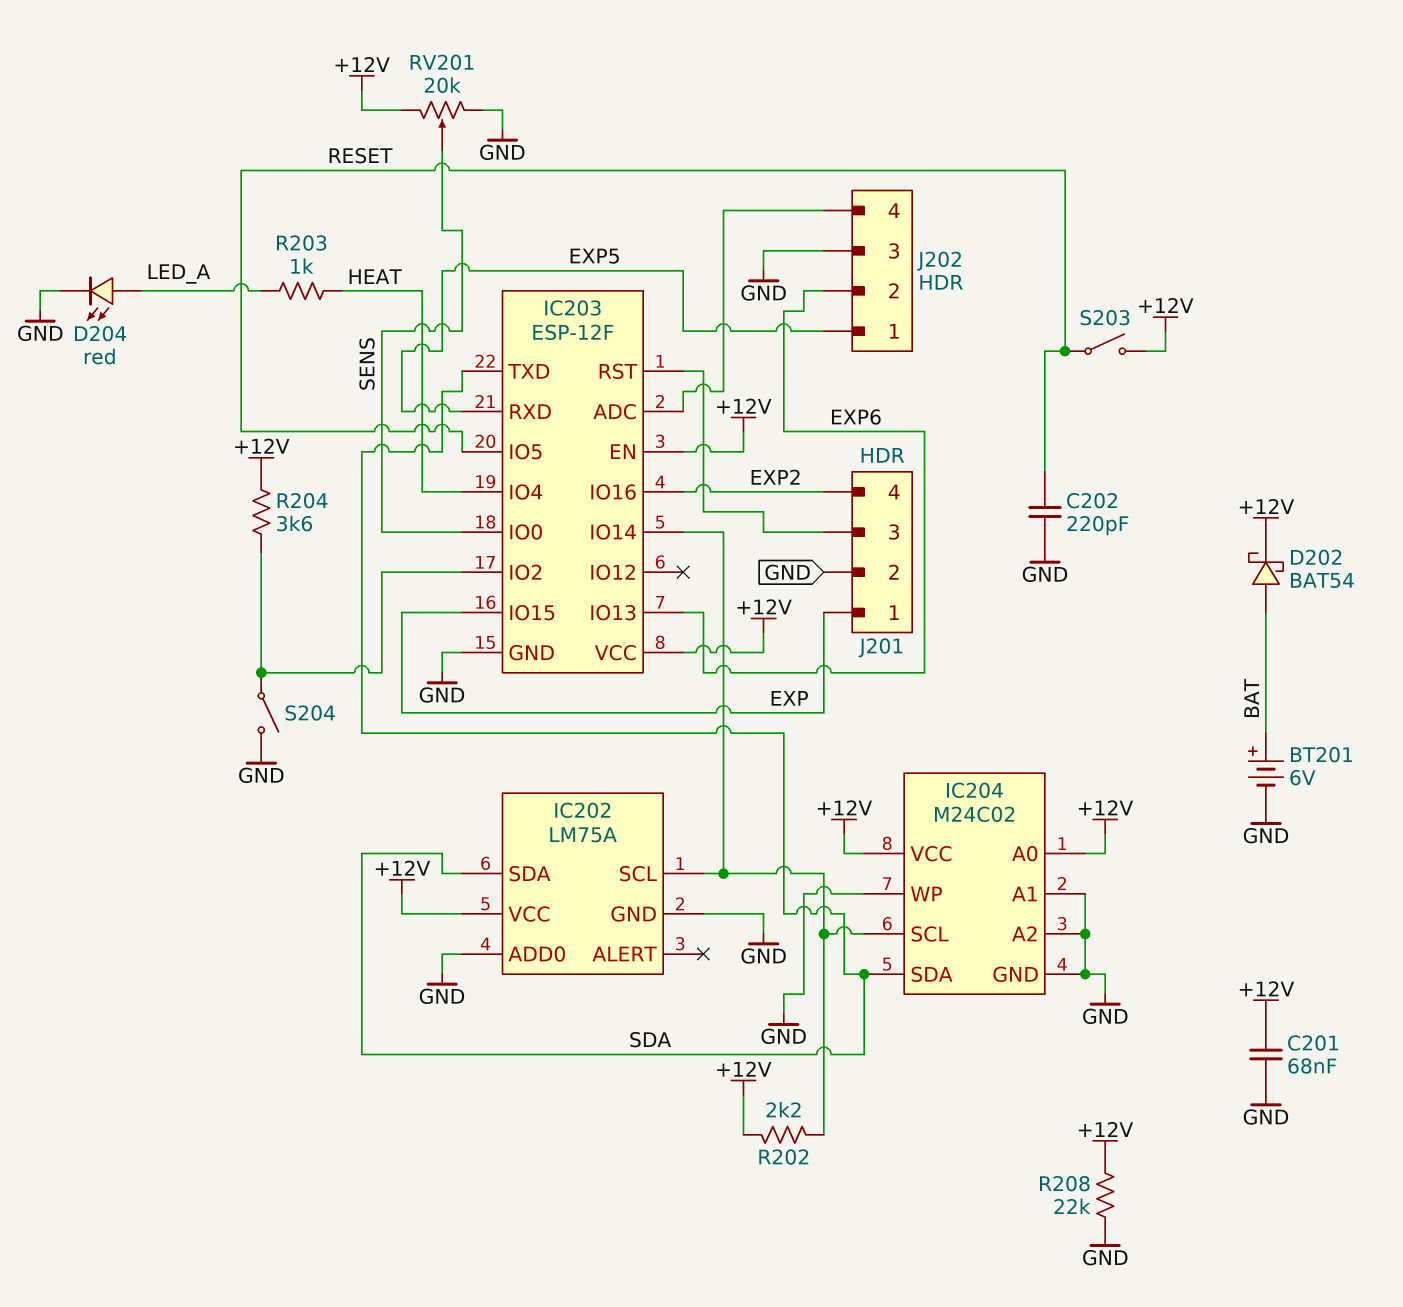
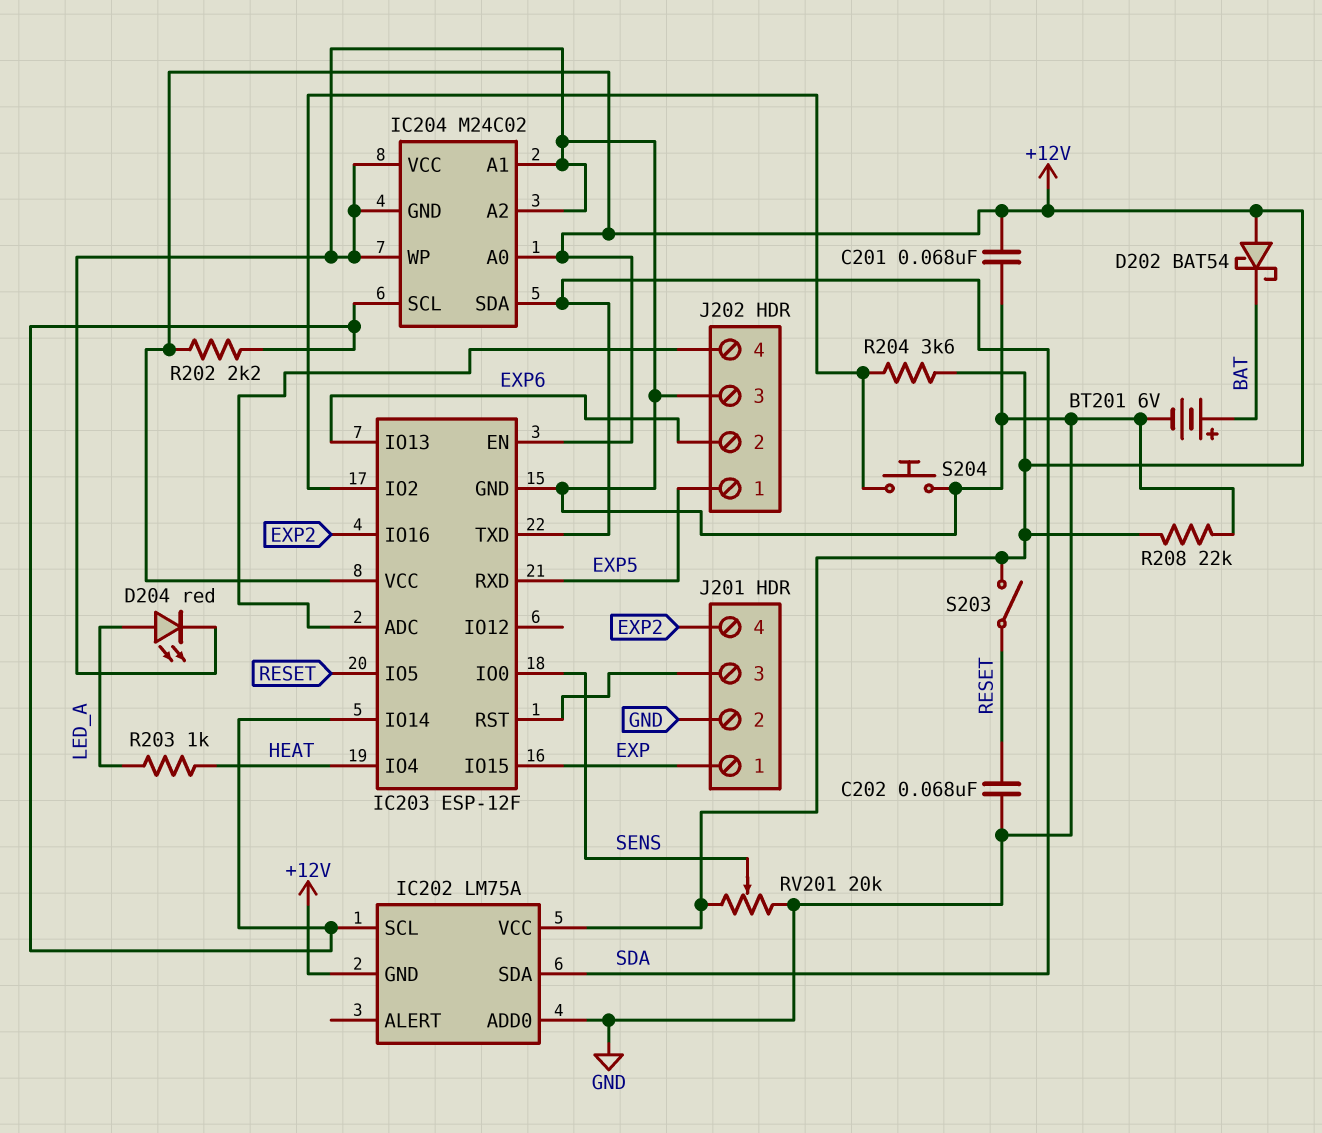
C202: 220pF (GND, RESET) -> 68nF (GND, RESET)
D202: schottky BAT54 (A BAT, K +12V) -> schottky BAT54 (A +12V, K BAT)
IC202 pin GND: GND -> +12V
IC204 pin VCC: +12V -> GND
S204: switch (GND, IC203/IO2) -> button (GND, IC203/IO2)

